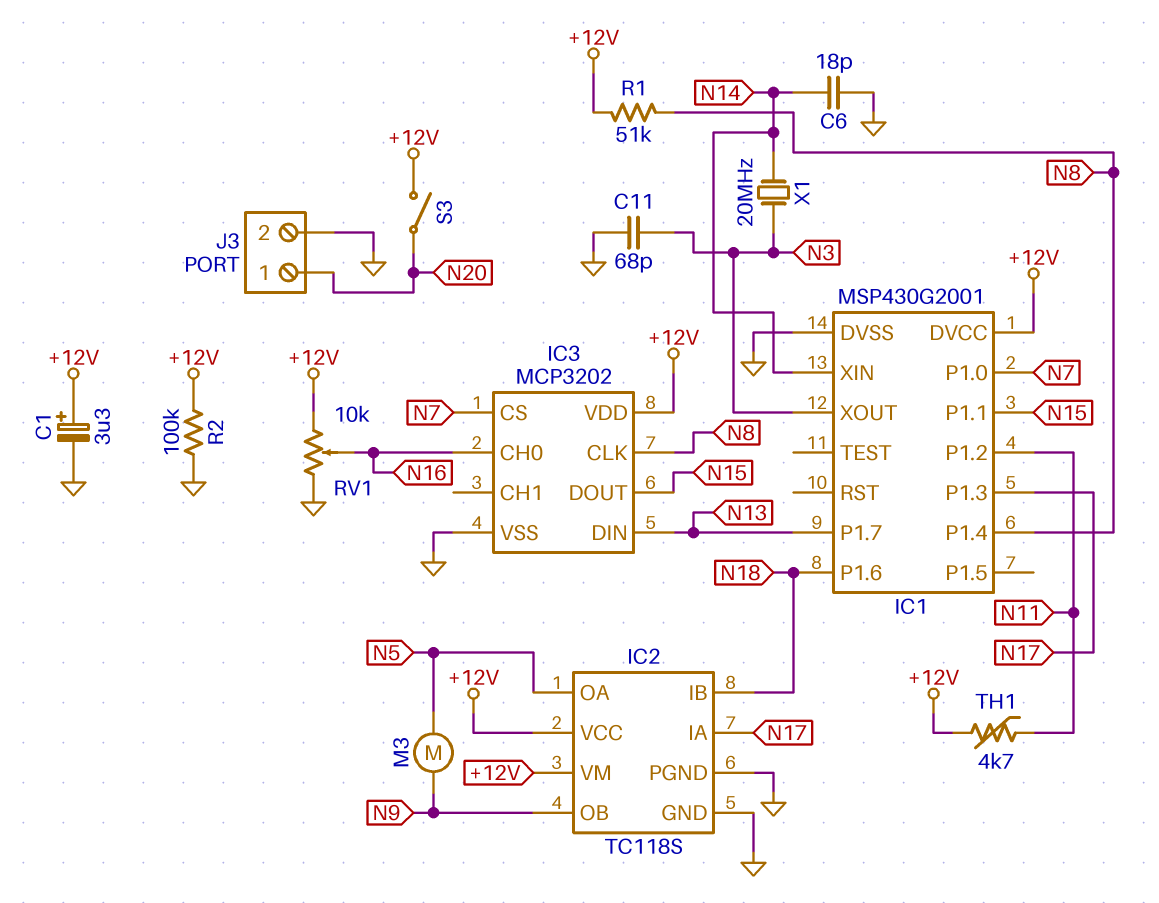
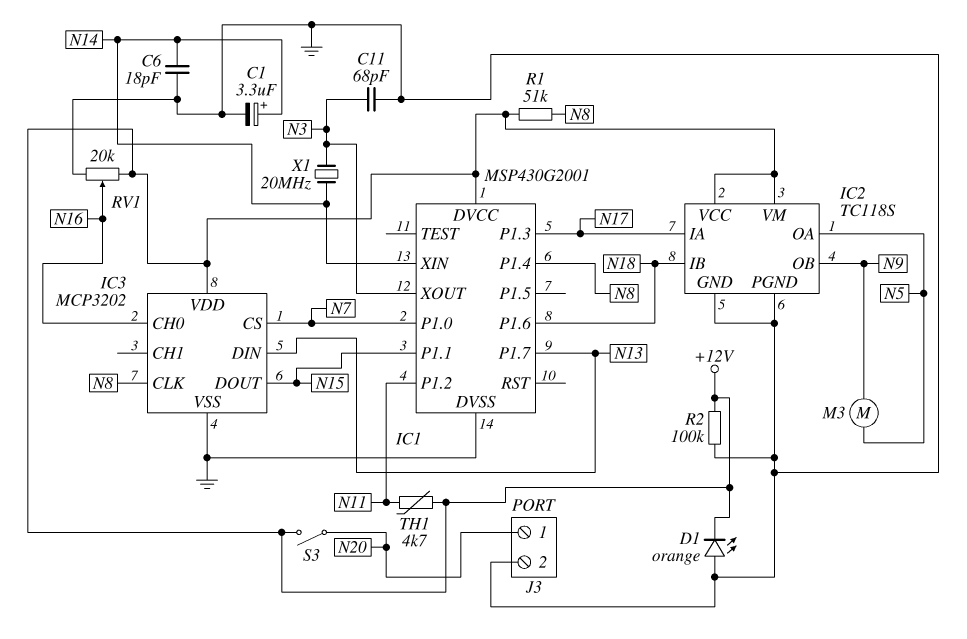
C1: 3.3uF (plus +12V, minus GND) -> 3.3uF (plus N14, minus GND)
D1: none -> LED orange (A GND, K +12V)
RV1: 10k (+12V, GND, wiper N16) -> 20k (+12V, GND, wiper N16)

